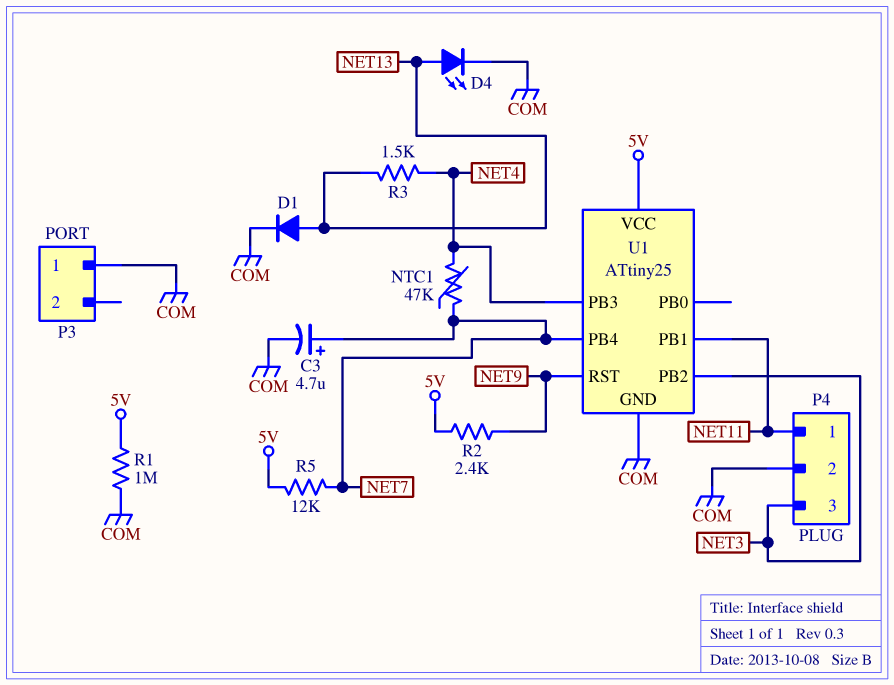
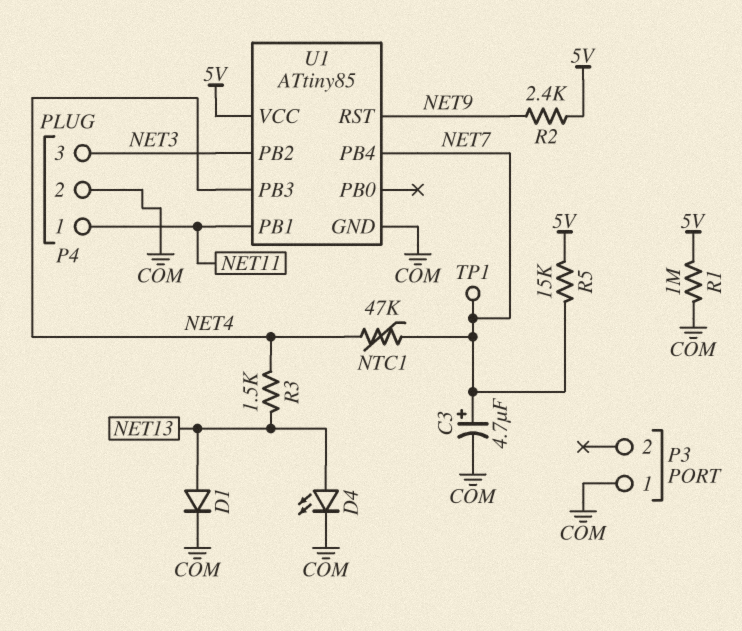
R5: 12k (5V, NET7) -> 15k (5V, NET7)
TP1: none -> test point (NET7)
U1: ATtiny25 -> ATtiny85

